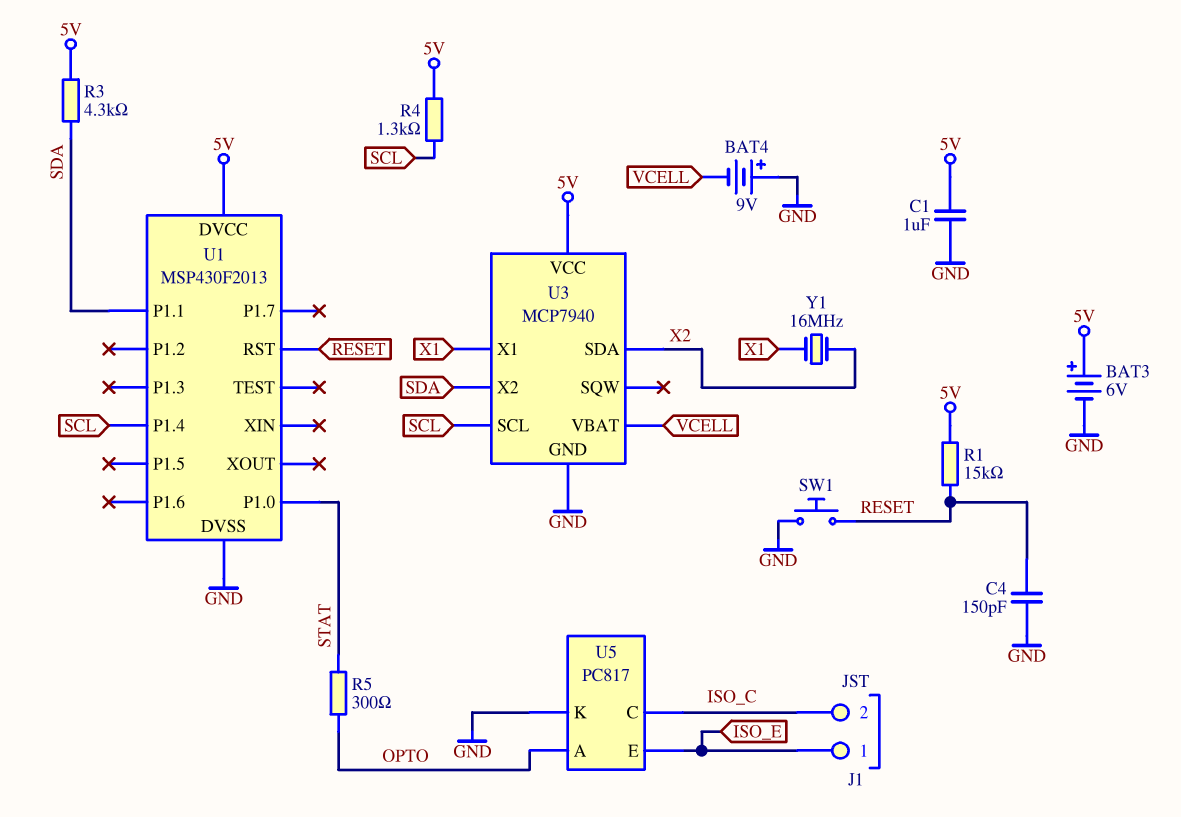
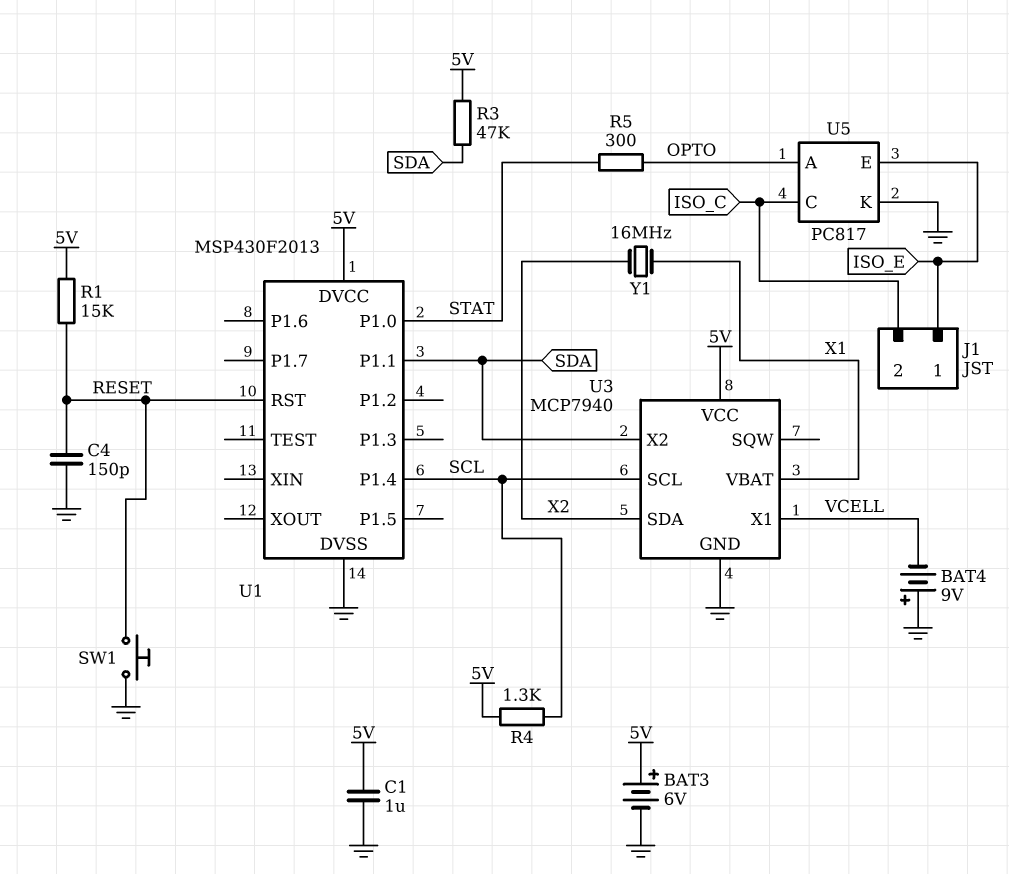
R3: 4.3k (5V, SDA) -> 47k (5V, SDA)
U3 pin VBAT: VCELL -> X1
U3 pin X1: X1 -> VCELL

